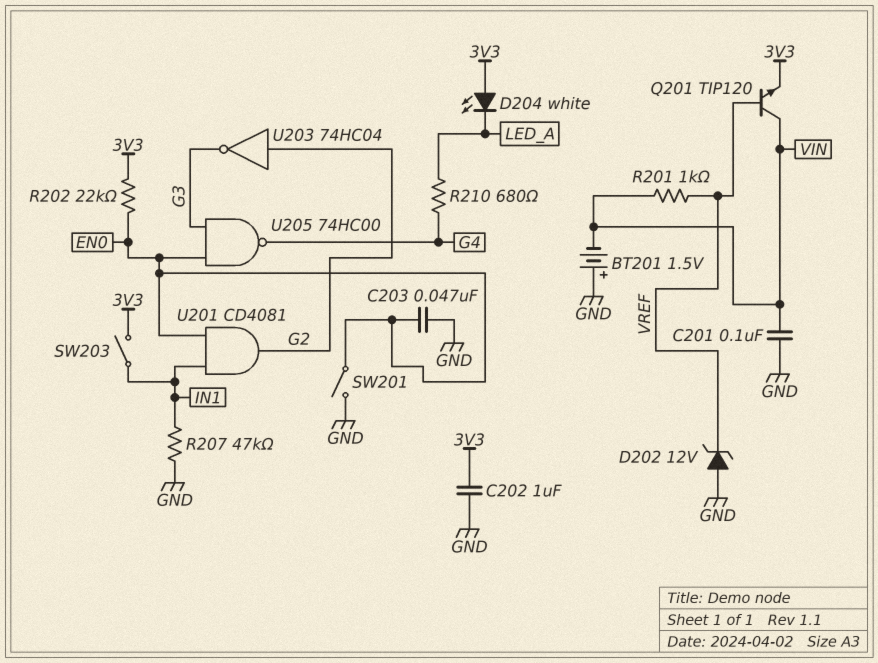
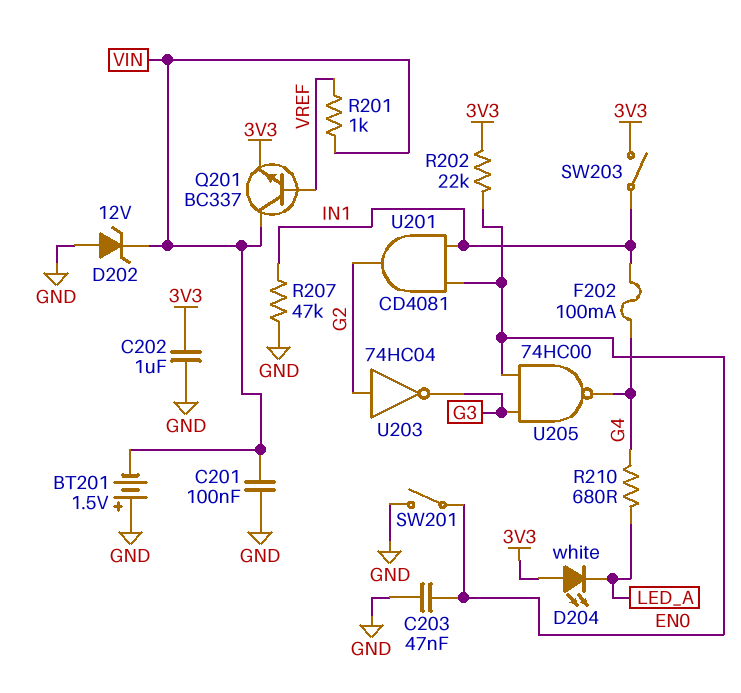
D202: zener 12V (A GND, K VREF) -> zener 12V (A GND, K VIN)
F202: none -> 100mA (G4, IN1)
Q201: NPN TIP120 (B VREF, C VIN, E 3V3) -> NPN BC337 (B VREF, C VIN, E 3V3)

